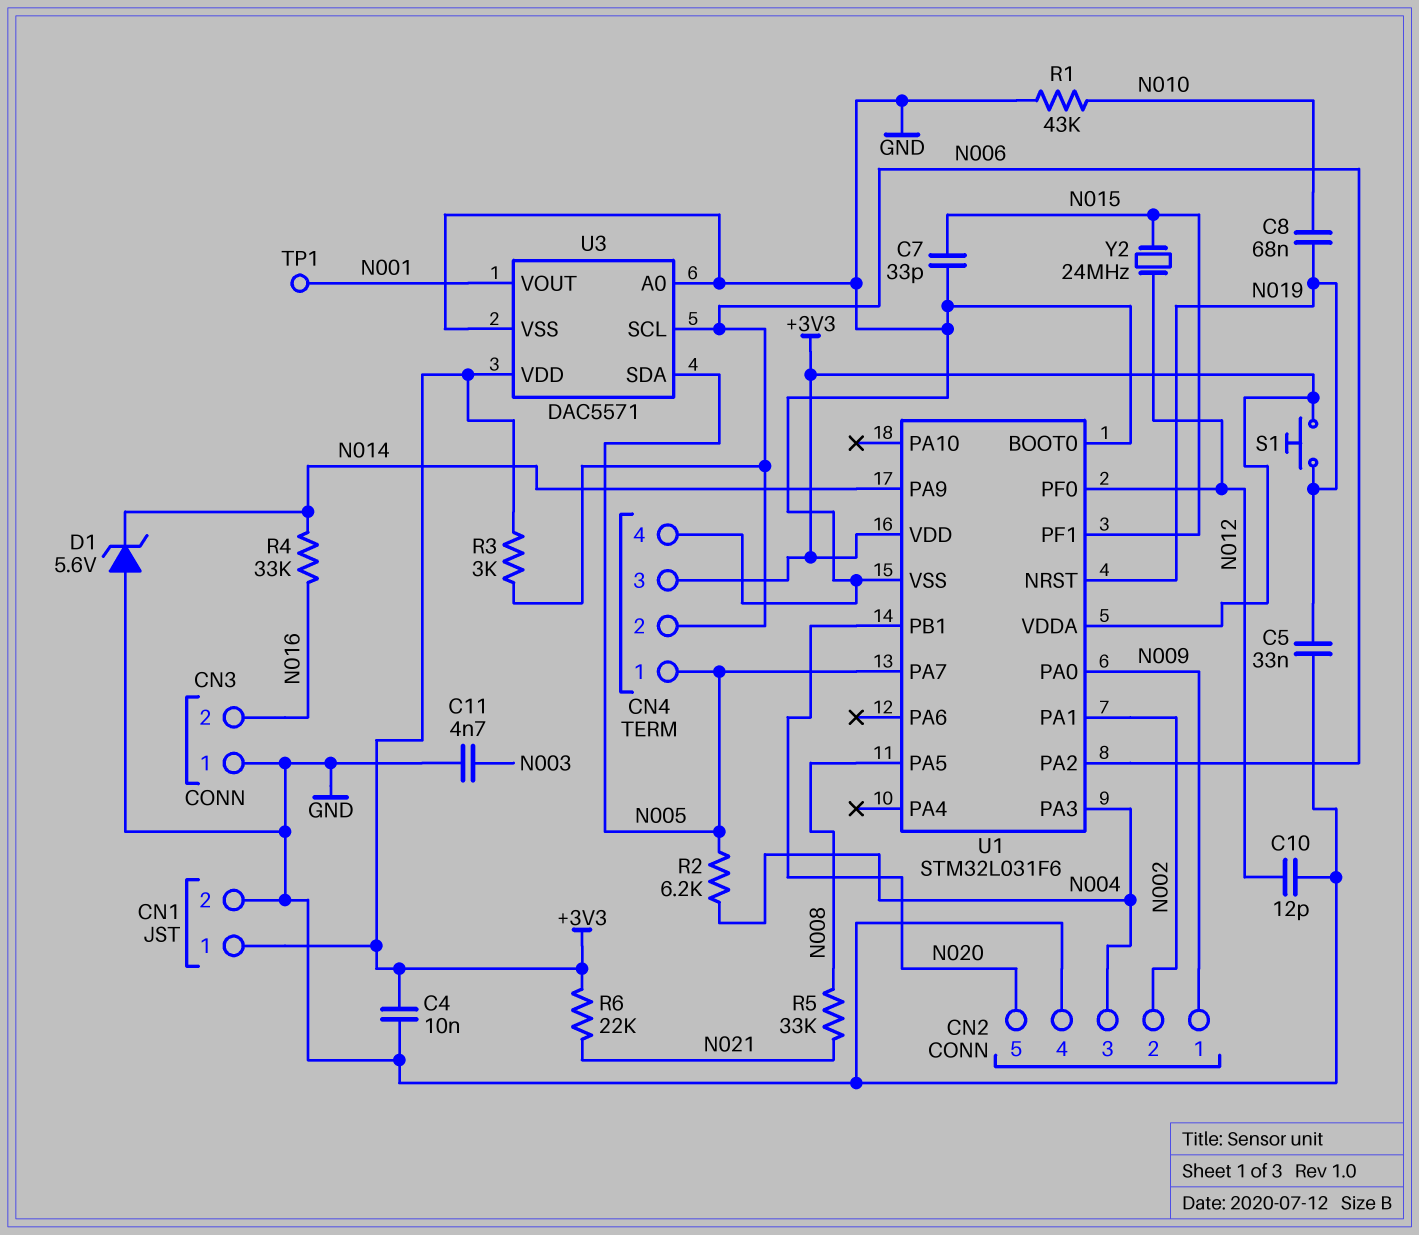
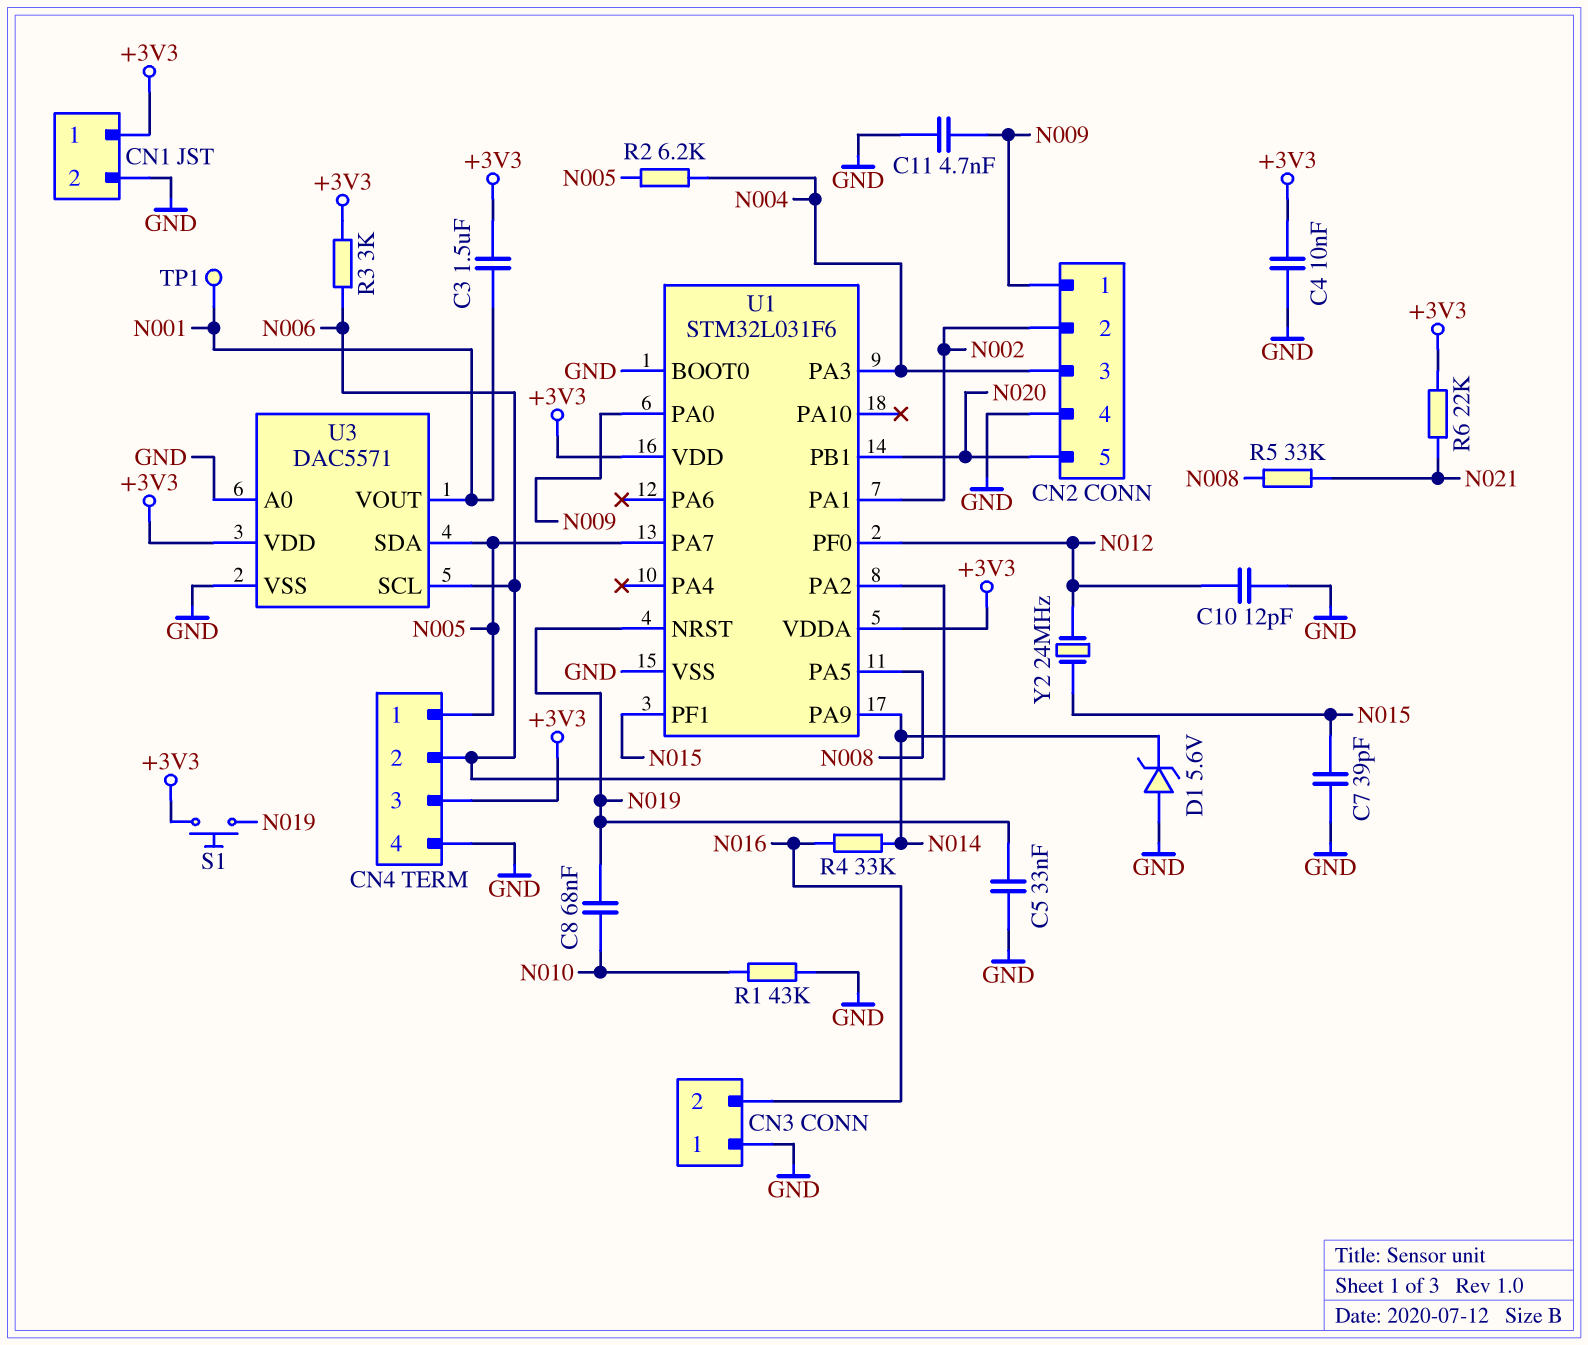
C3: none -> 1.5uF (+3V3, N001)
C7: 33pF (GND, N015) -> 39pF (GND, N015)
C11: 4.7nF (GND, N003) -> 4.7nF (GND, N009)

